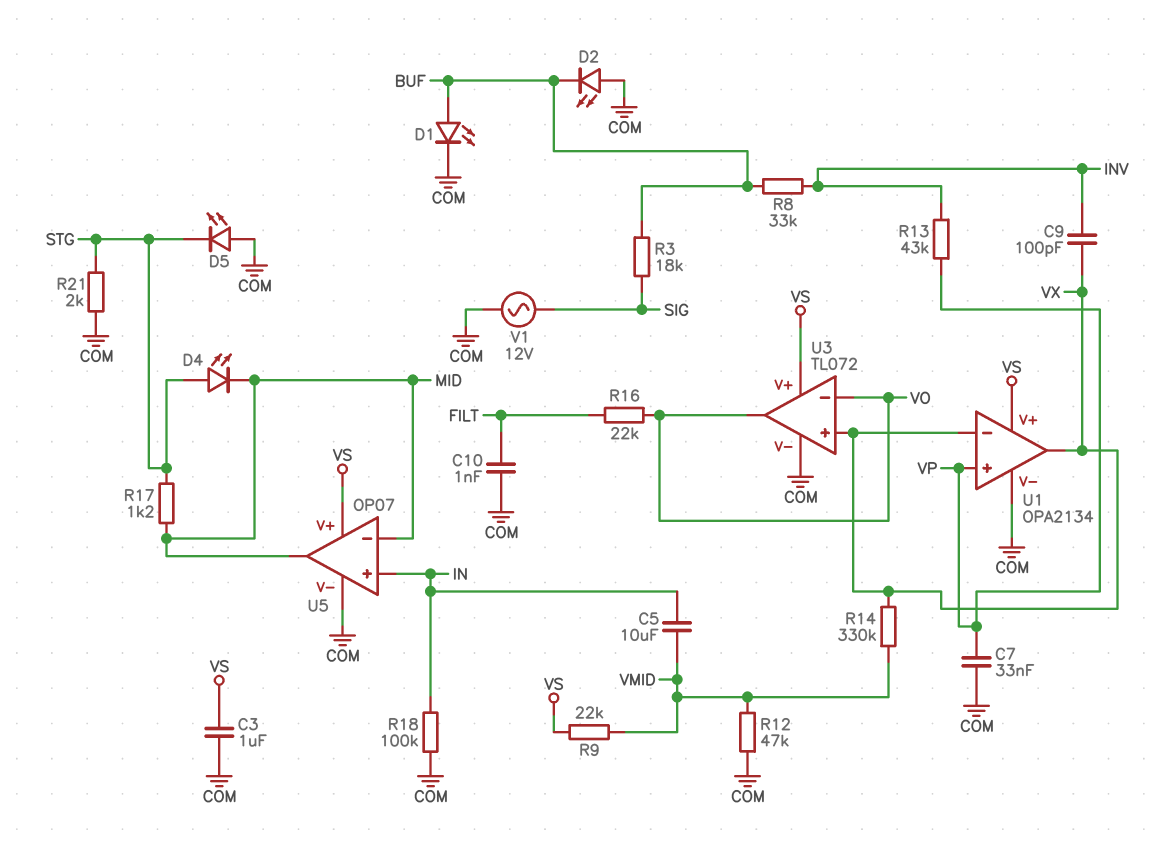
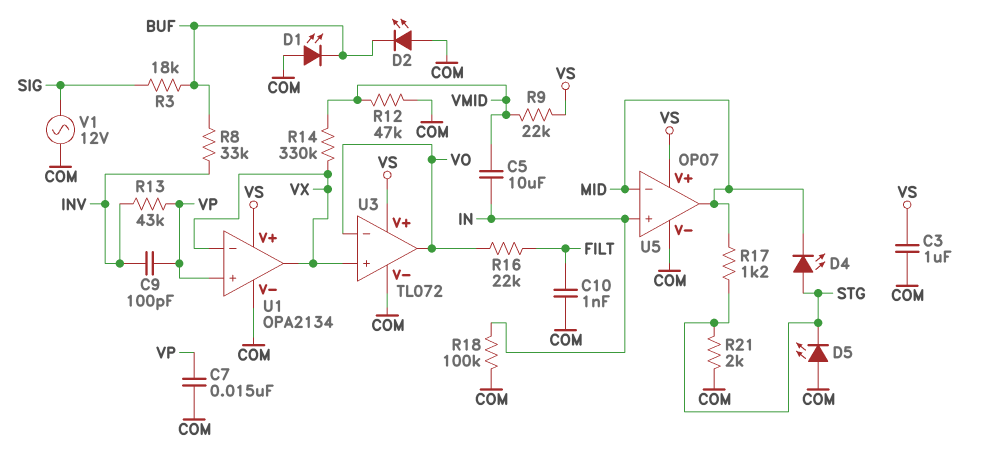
C7: 33nF (COM, VP) -> 15nF (COM, VP)
C9: 100pF (INV, VX) -> 100pF (INV, VP)
D1: LED (A BUF, K COM) -> LED (A COM, K BUF)

